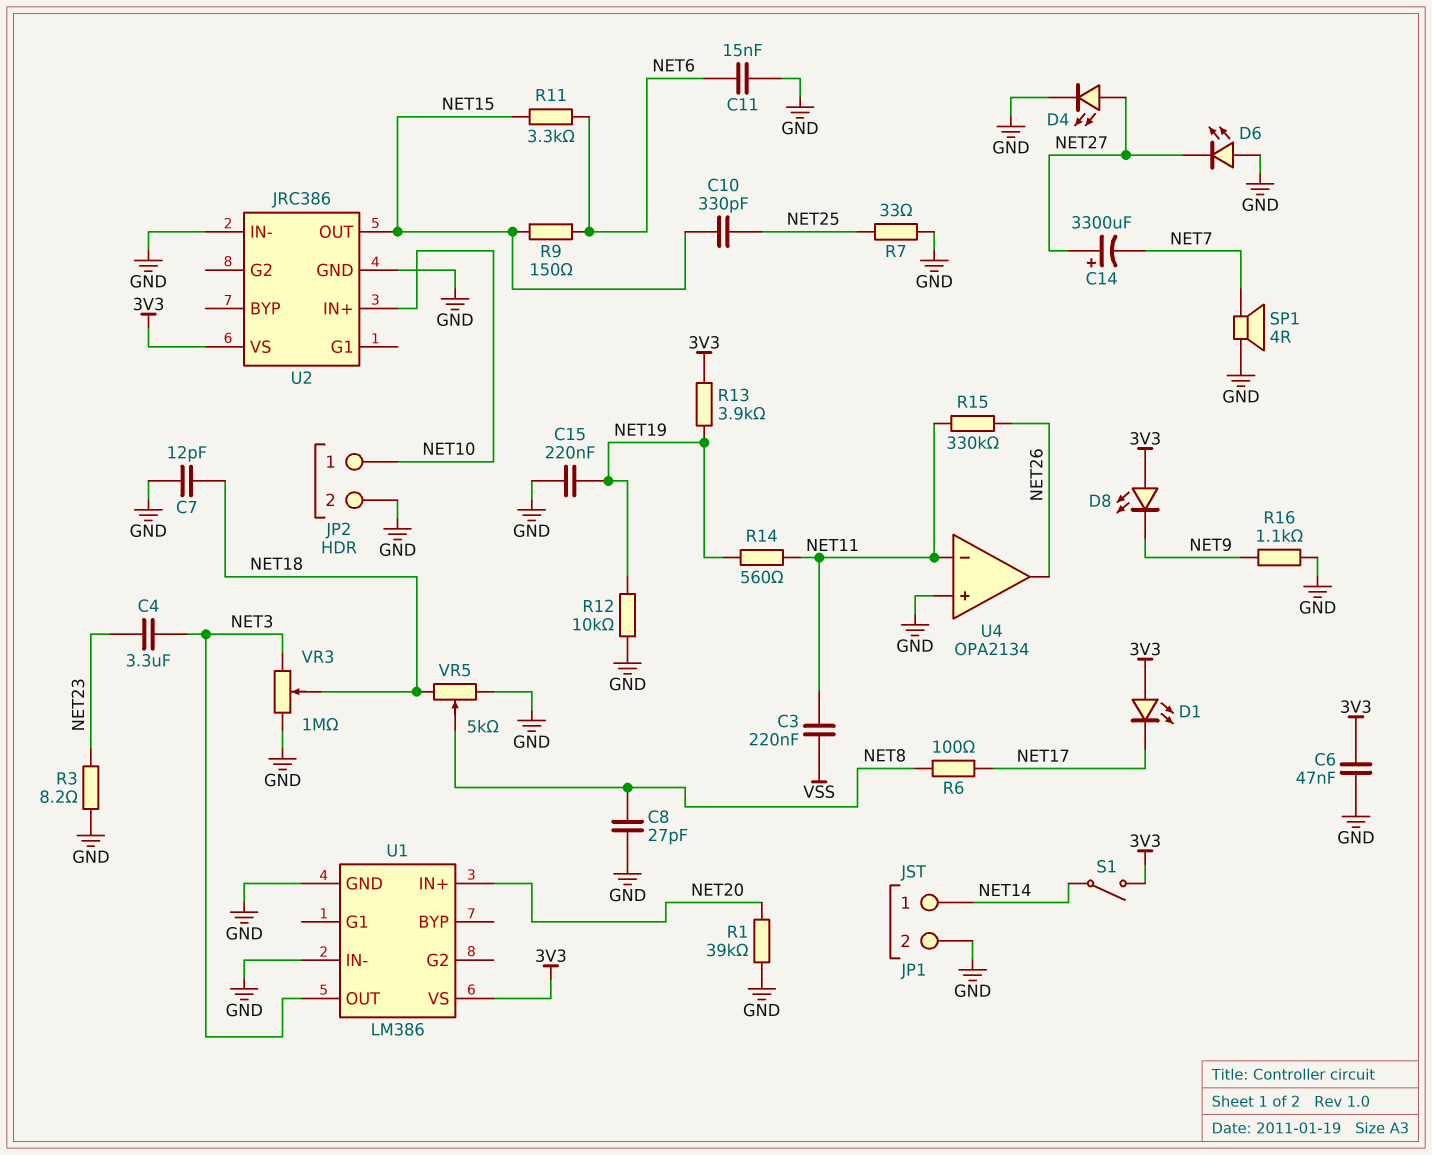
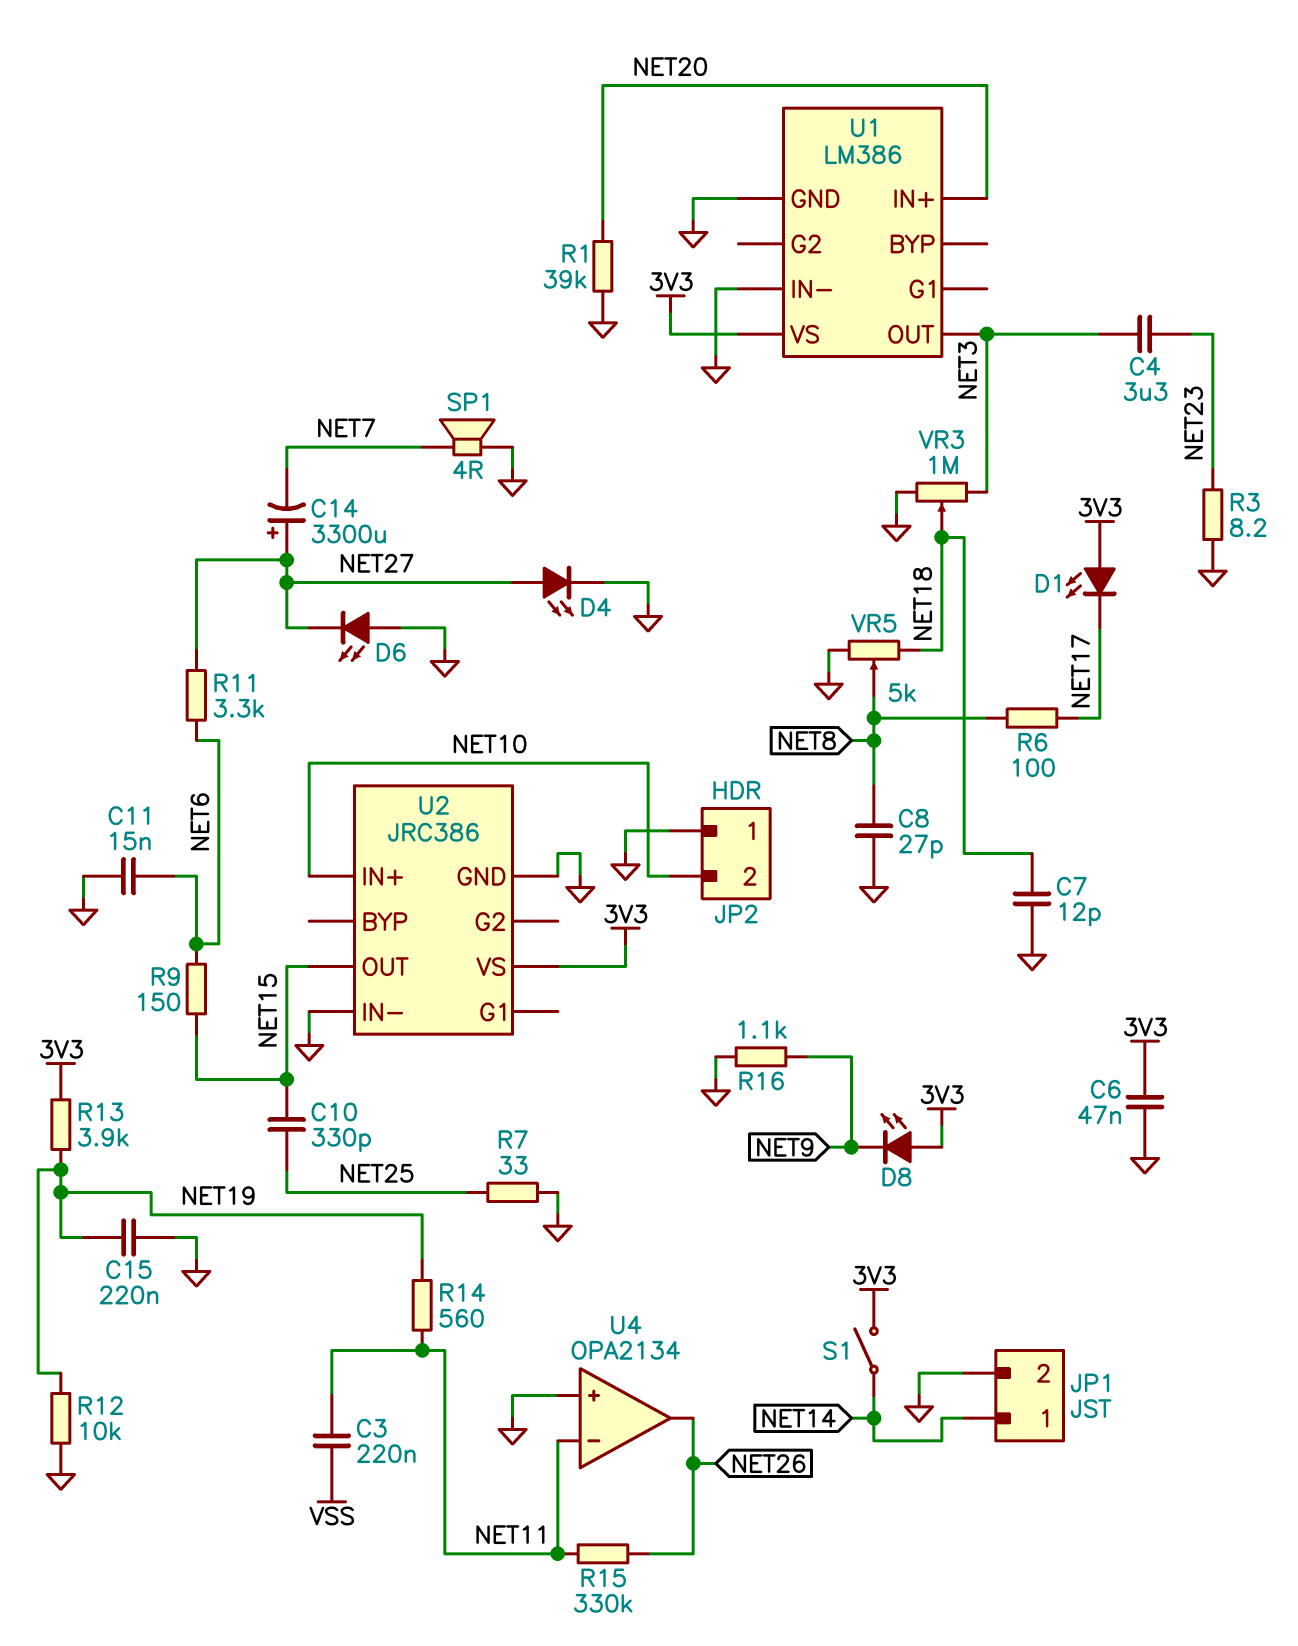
JP2 pin 1: NET10 -> GND
JP2 pin 2: GND -> NET10
R11: 3.3k (NET6, NET15) -> 3.3k (NET6, NET27)

